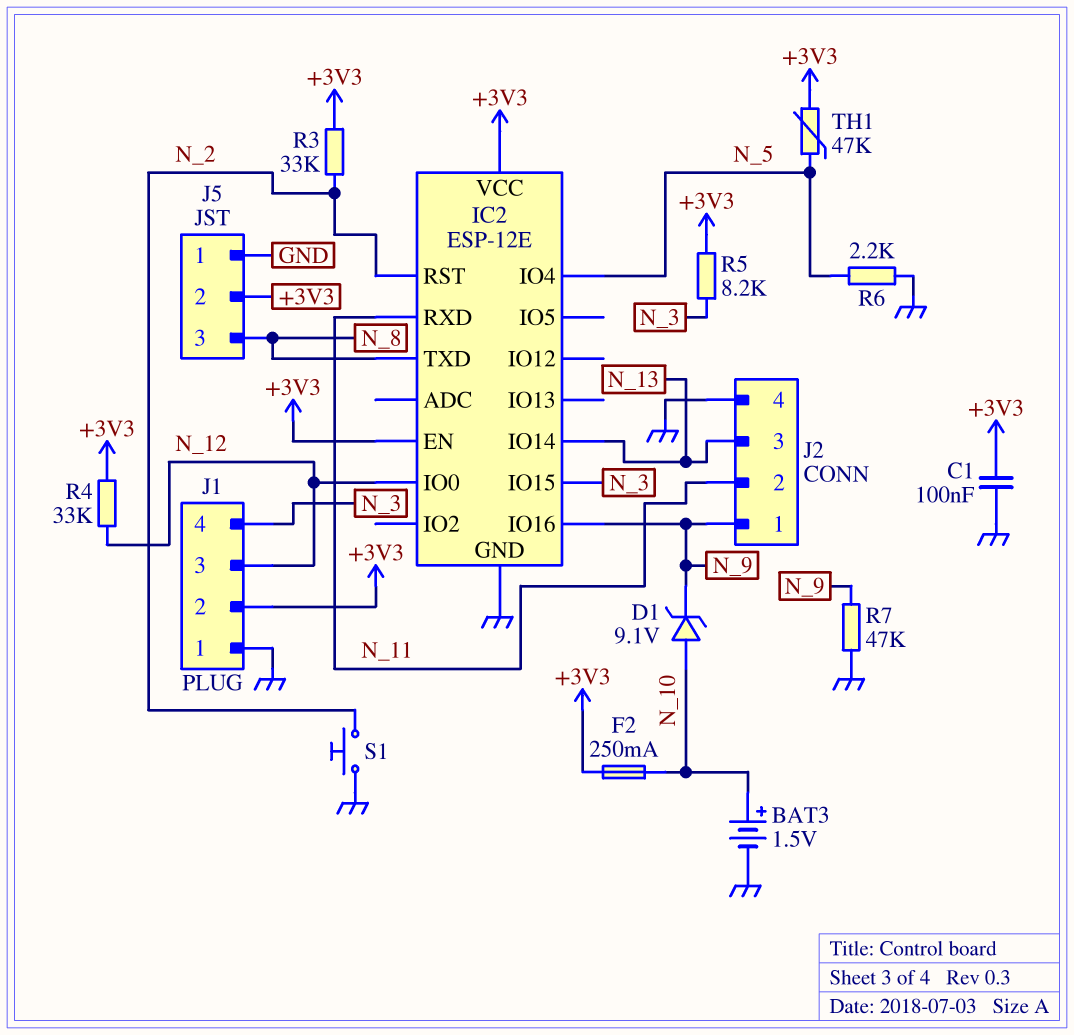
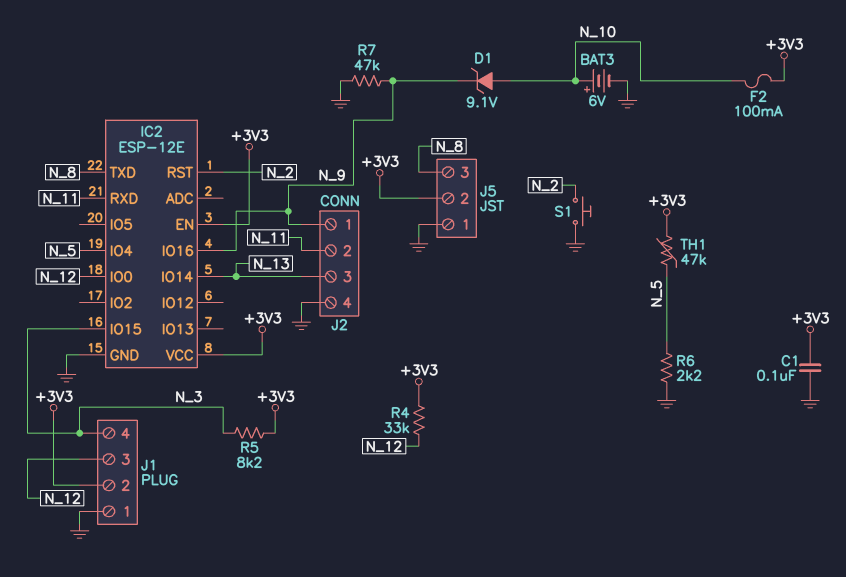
BAT3: 1.5V (plus N_10, minus GND) -> 6V (plus N_10, minus GND)
F2: 250mA (+3V3, N_10) -> 100mA (+3V3, N_10)
R3: 33k (+3V3, N_2) -> none

